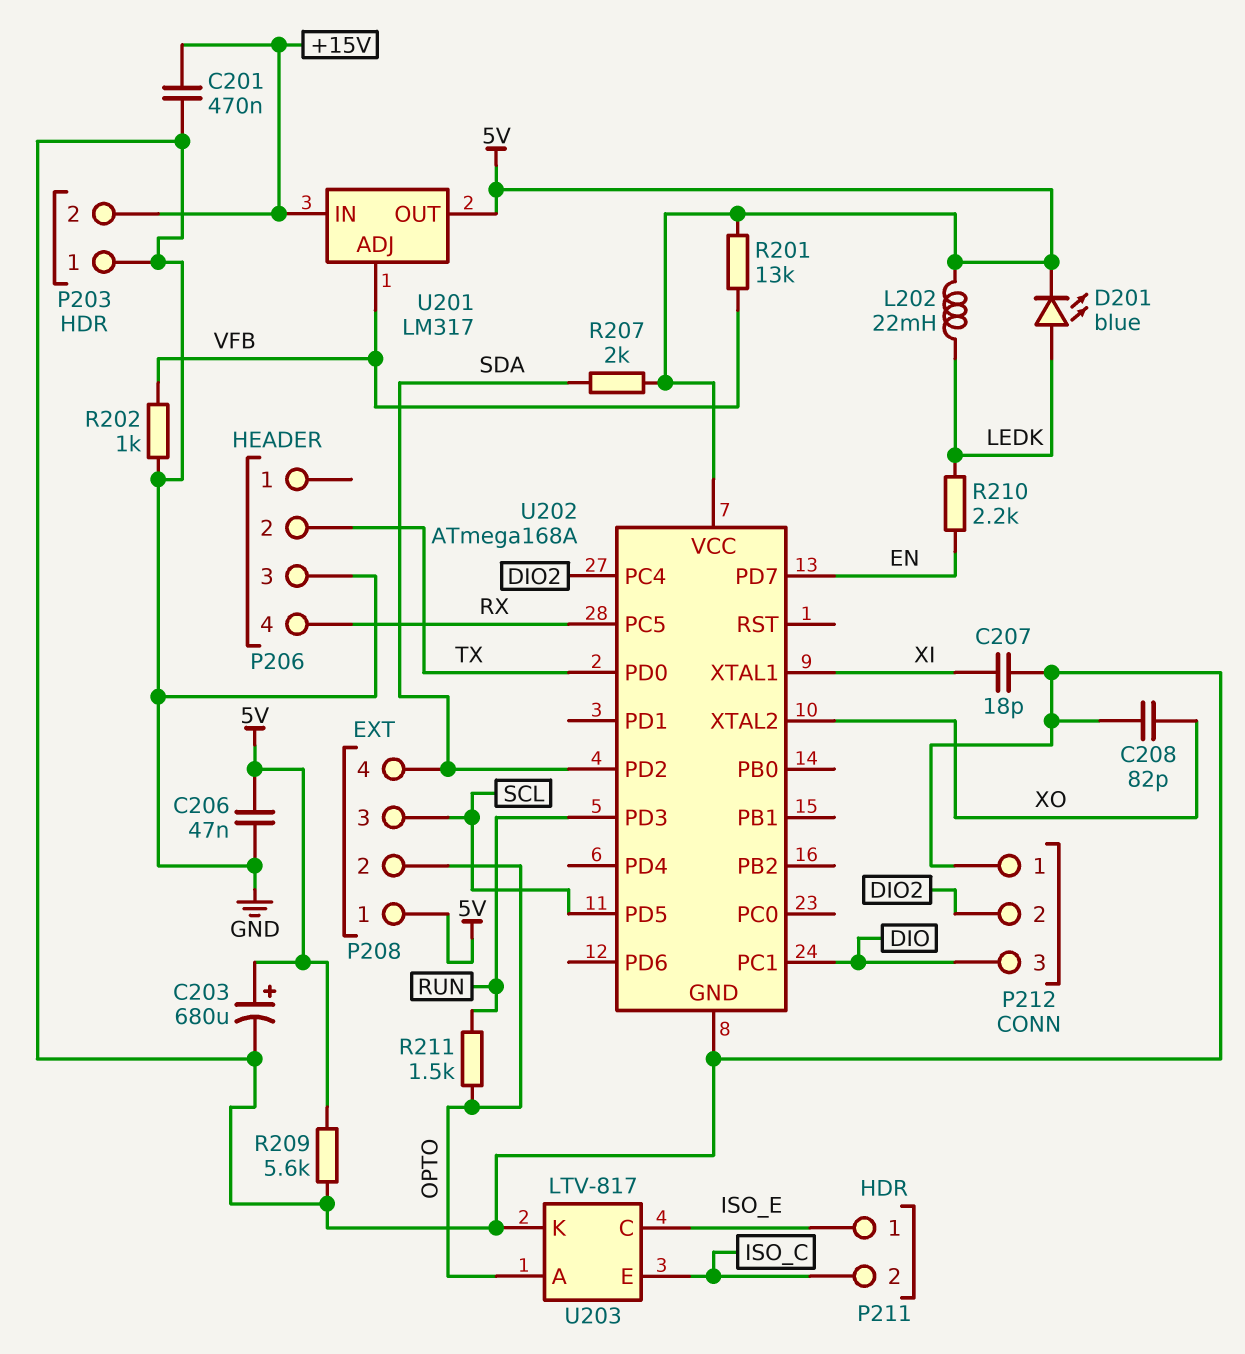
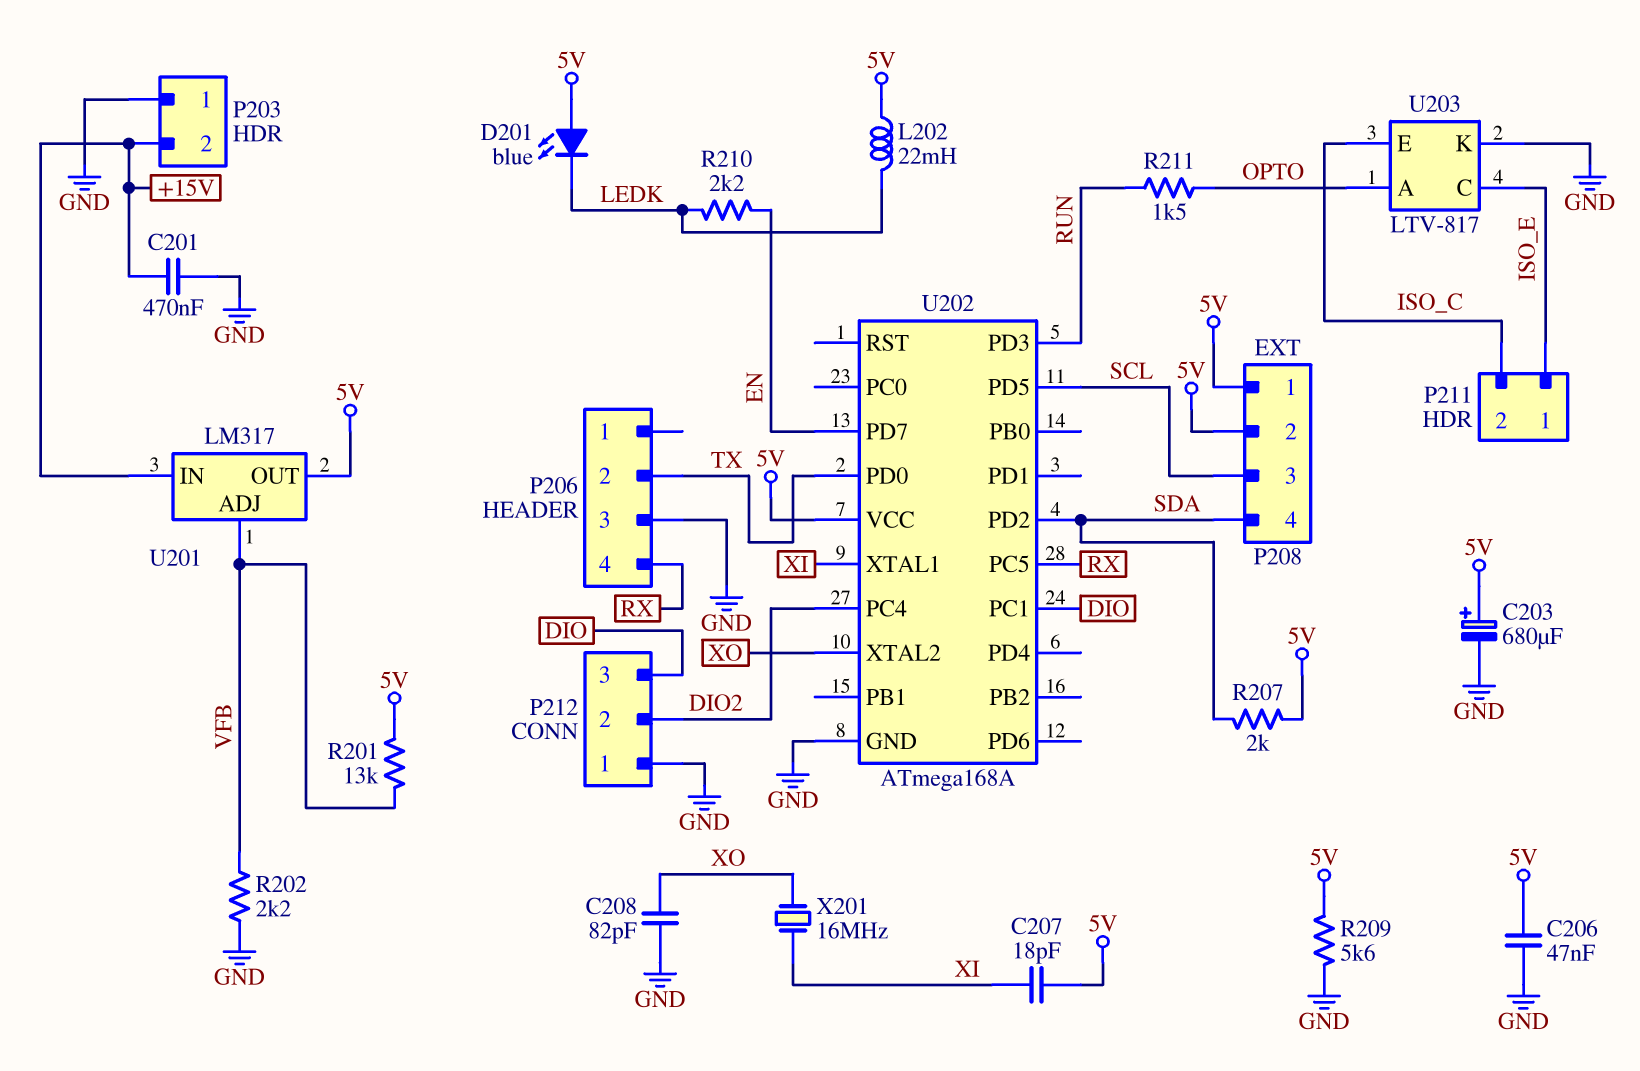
C207: 18pF (GND, XI) -> 18pF (5V, XI)
D201: LED blue (A LEDK, K 5V) -> LED blue (A 5V, K LEDK)
P208 pin 2: OPTO -> 5V
R202: 1k (GND, VFB) -> 2.2k (GND, VFB)
X201: none -> 16MHz (XI, XO)

